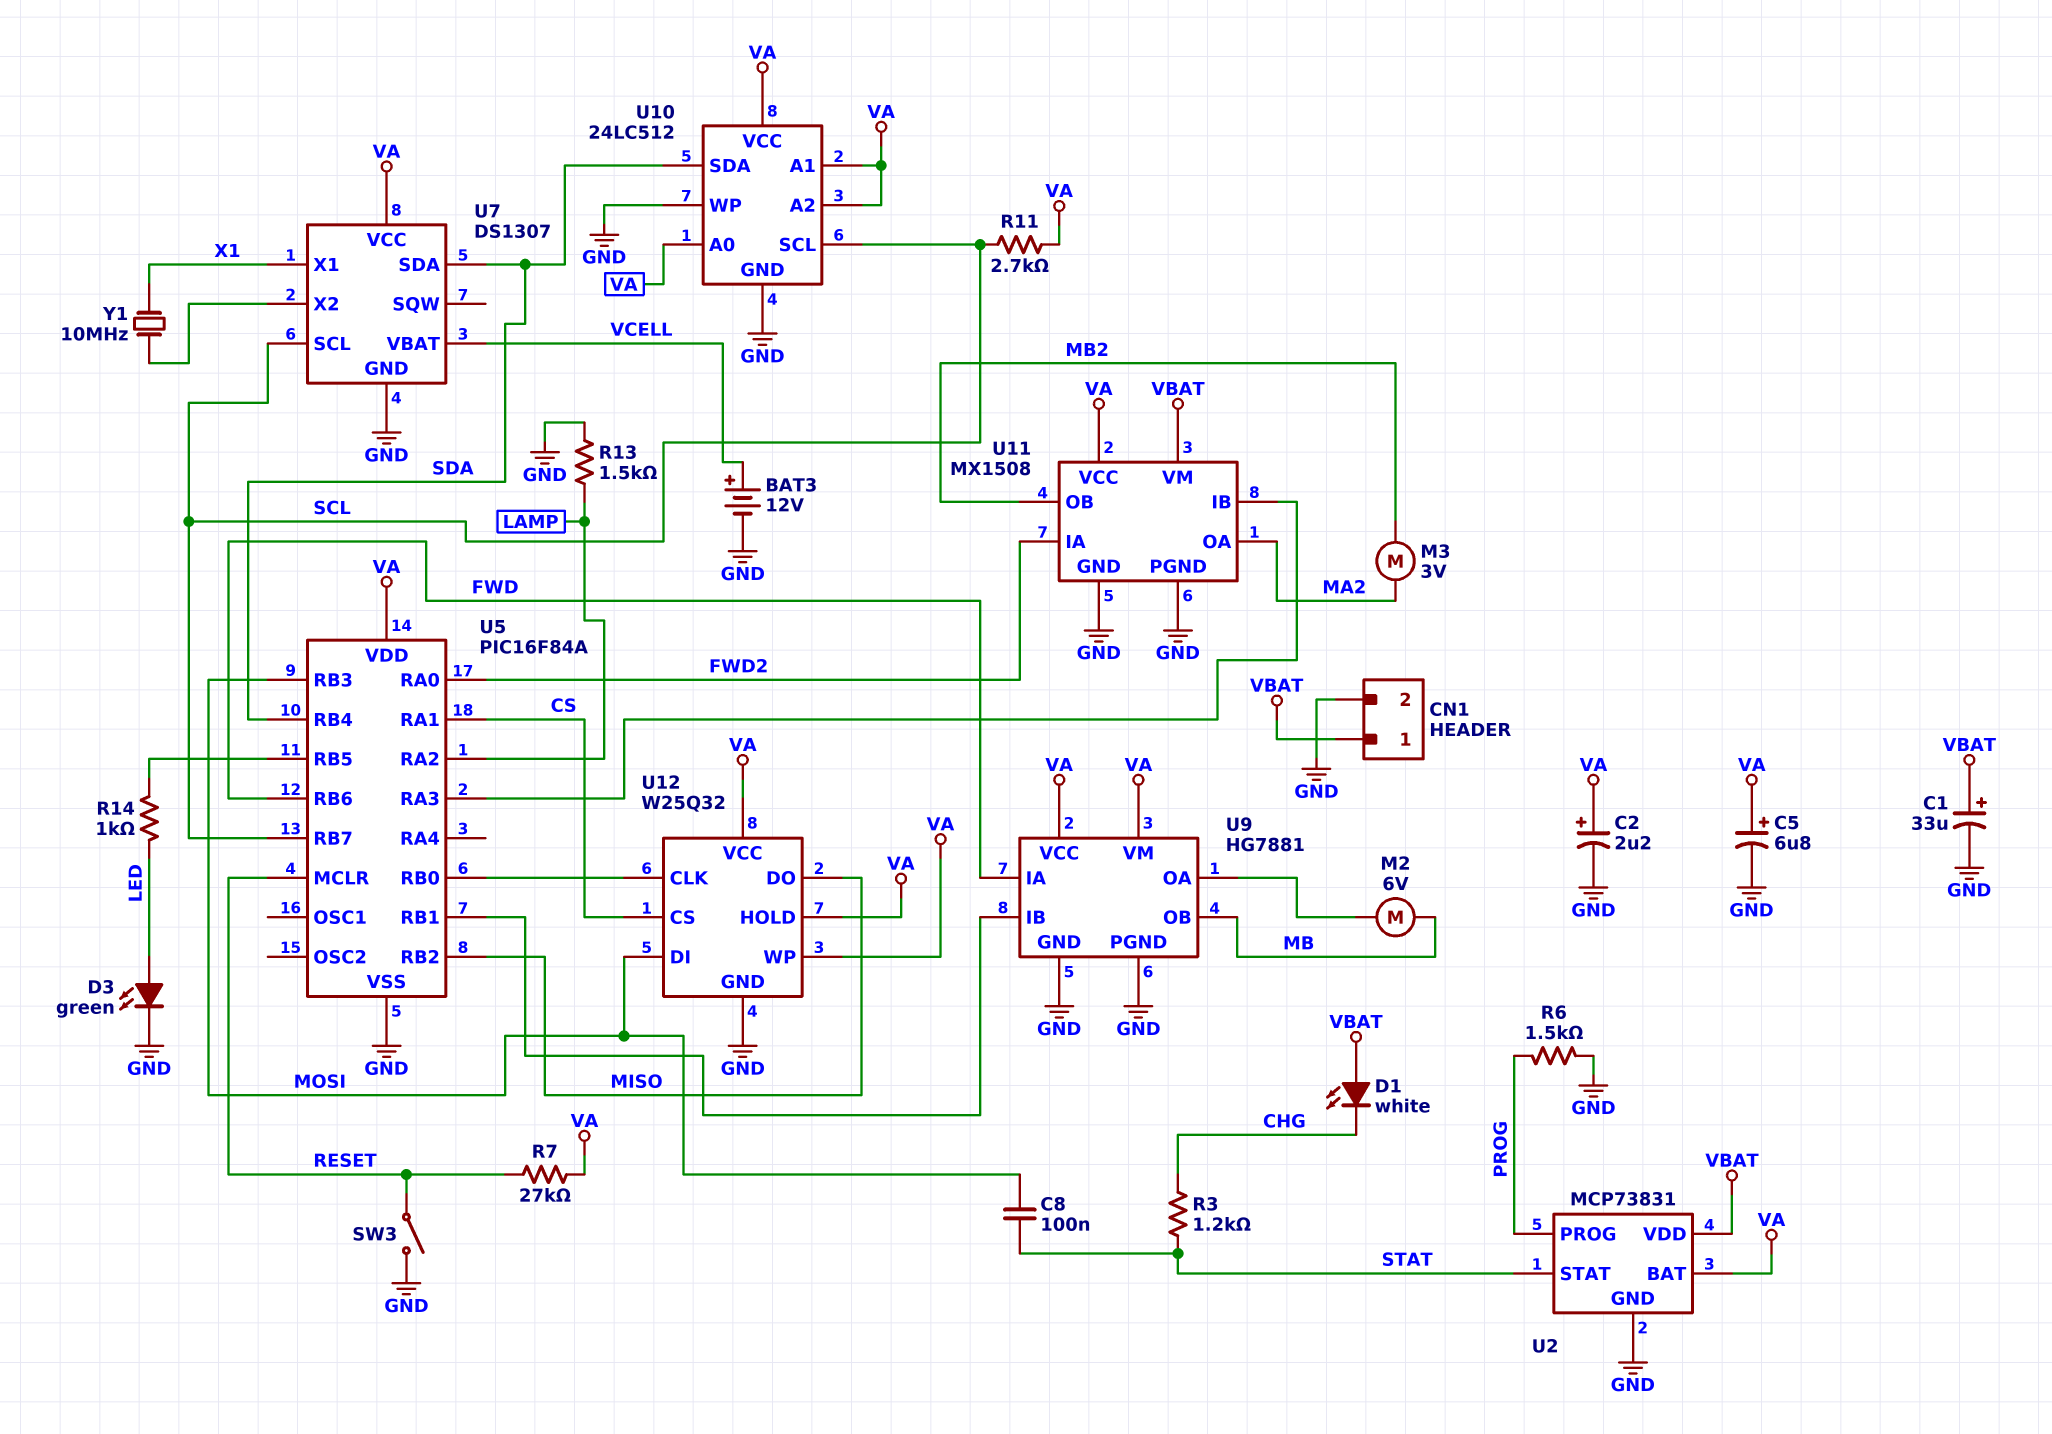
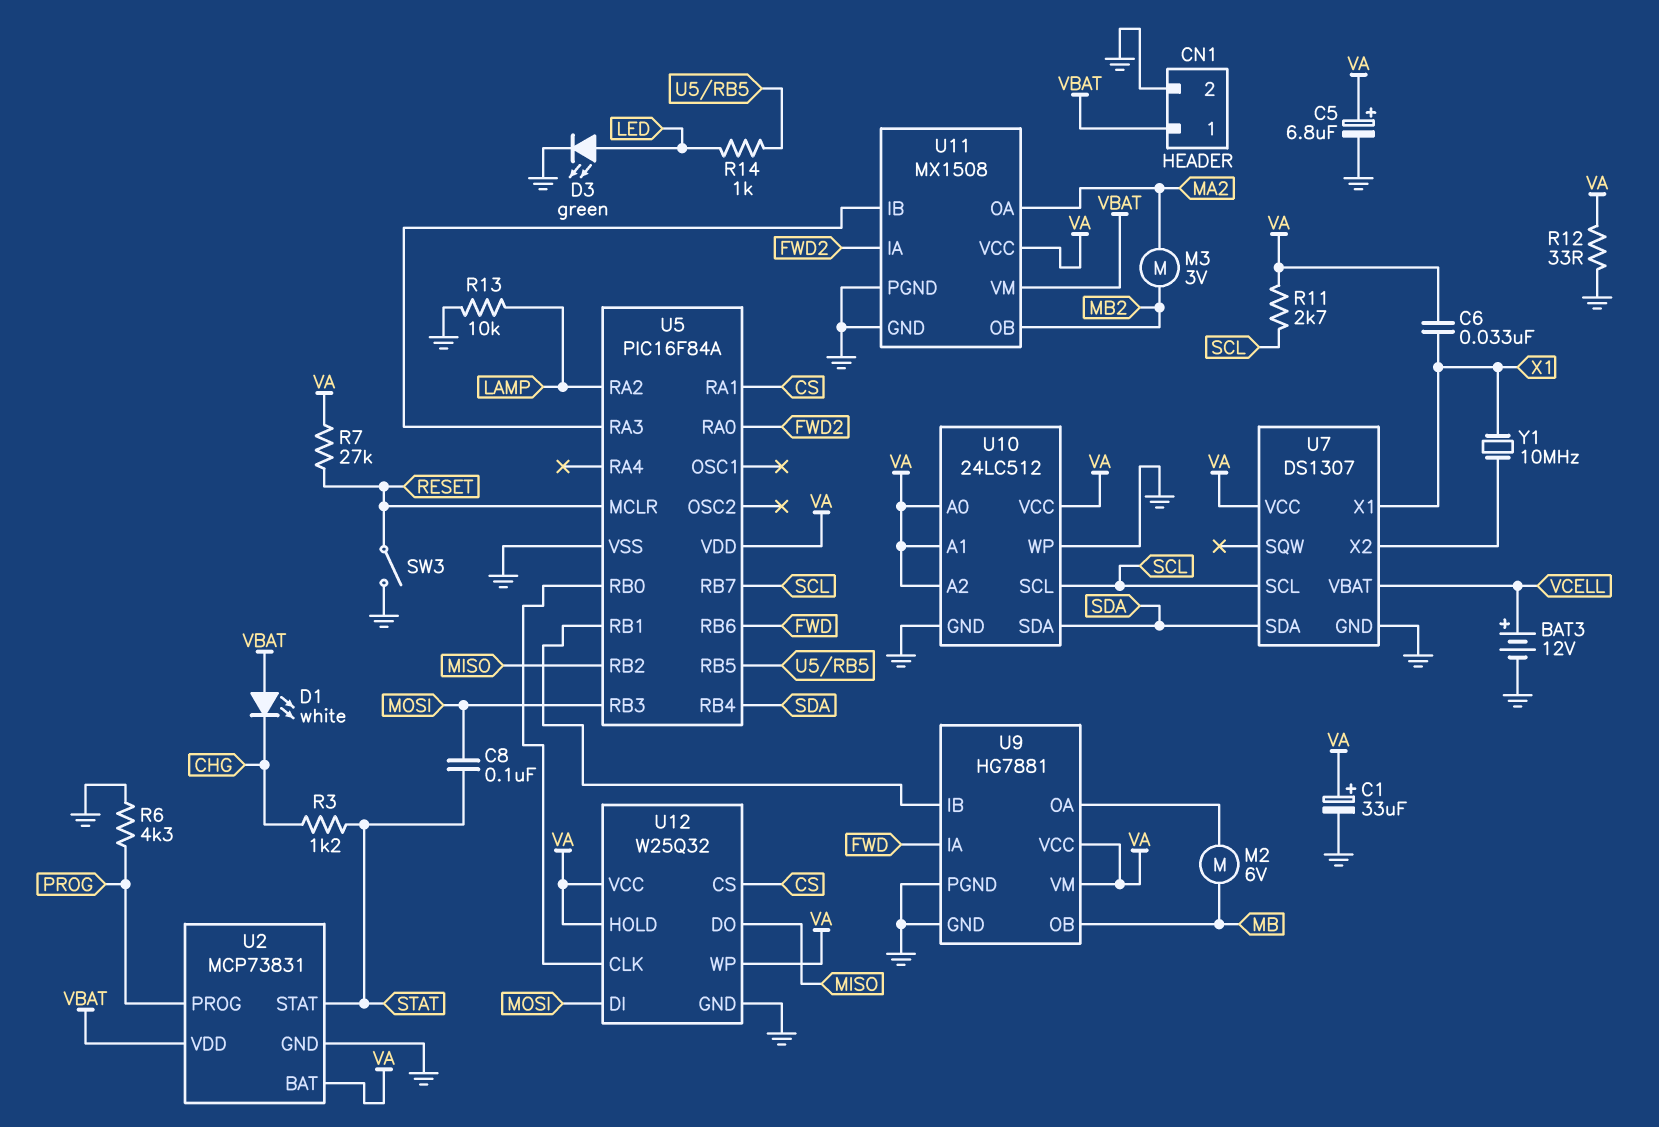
C1: 33uF (plus VBAT, minus GND) -> 33uF (plus VA, minus GND)
C2: 2.2uF (plus VA, minus GND) -> none
C6: none -> 33nF (VA, X1)
R6: 1.5k (GND, PROG) -> 4.3k (GND, PROG)
R12: none -> 33 (GND, VA)
R13: 1.5k (GND, LAMP) -> 10k (GND, LAMP)

